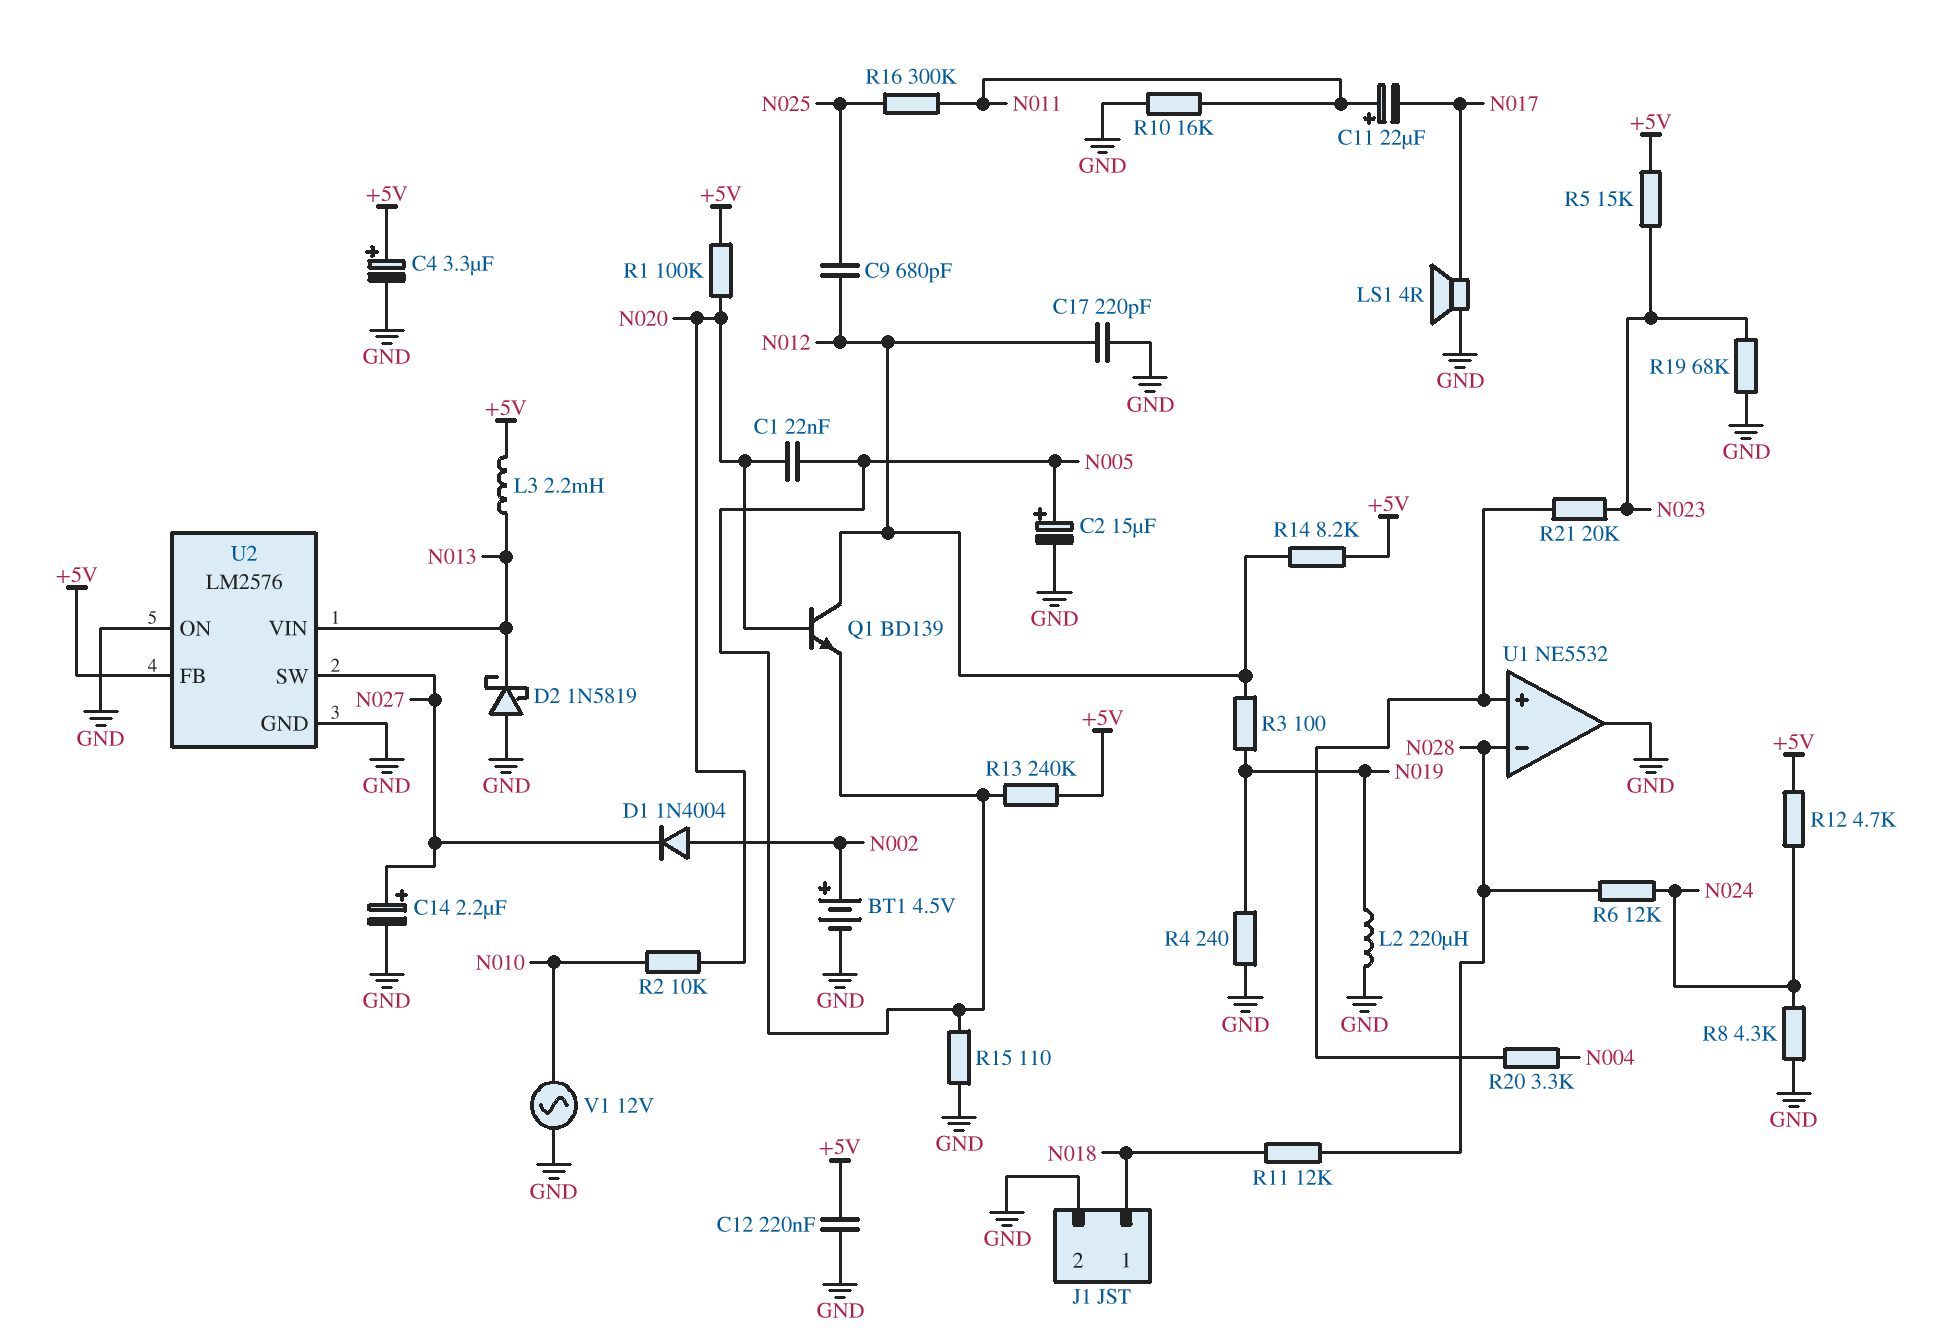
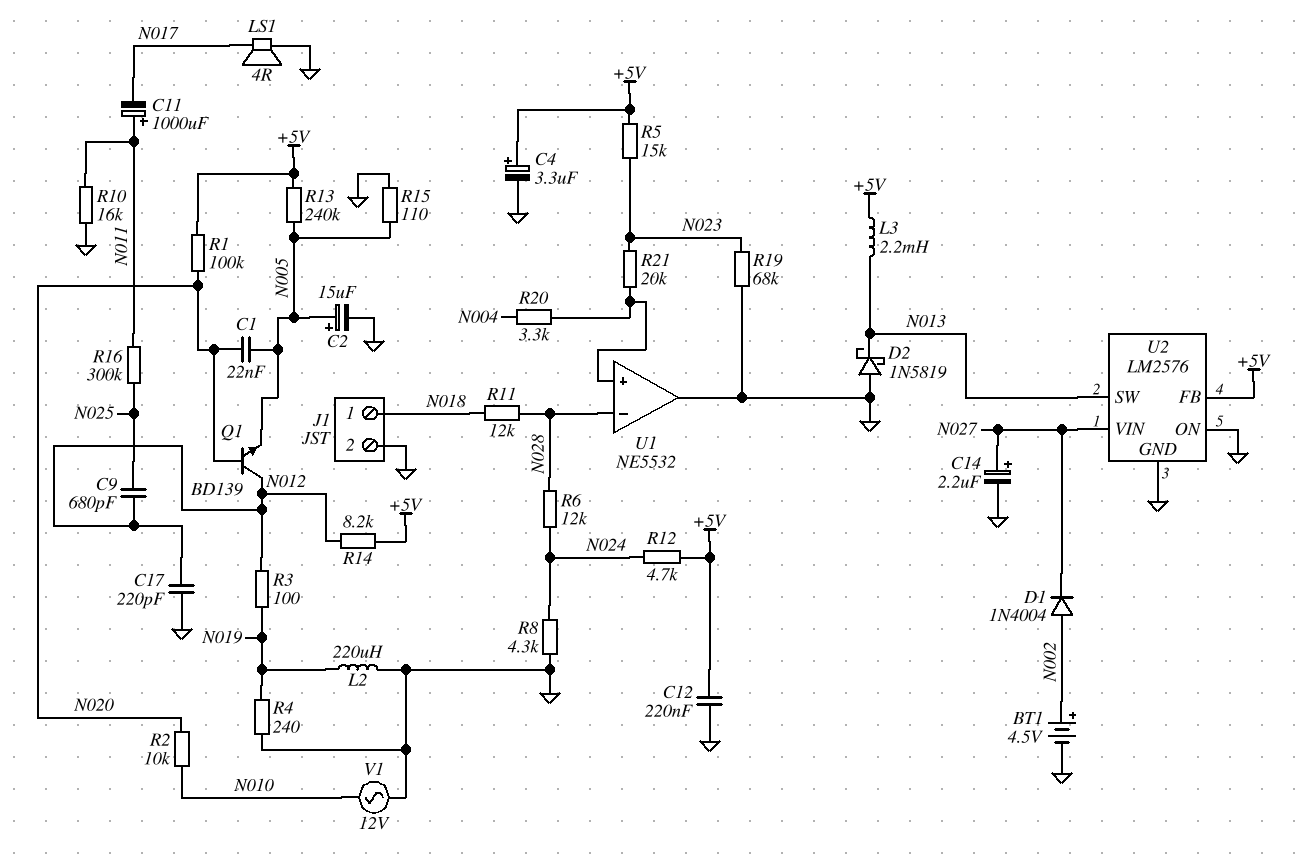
C11: 22uF (plus N011, minus N017) -> 1000uF (plus N011, minus N017)
U2 pin SW: N027 -> N013
U2 pin VIN: N013 -> N027

